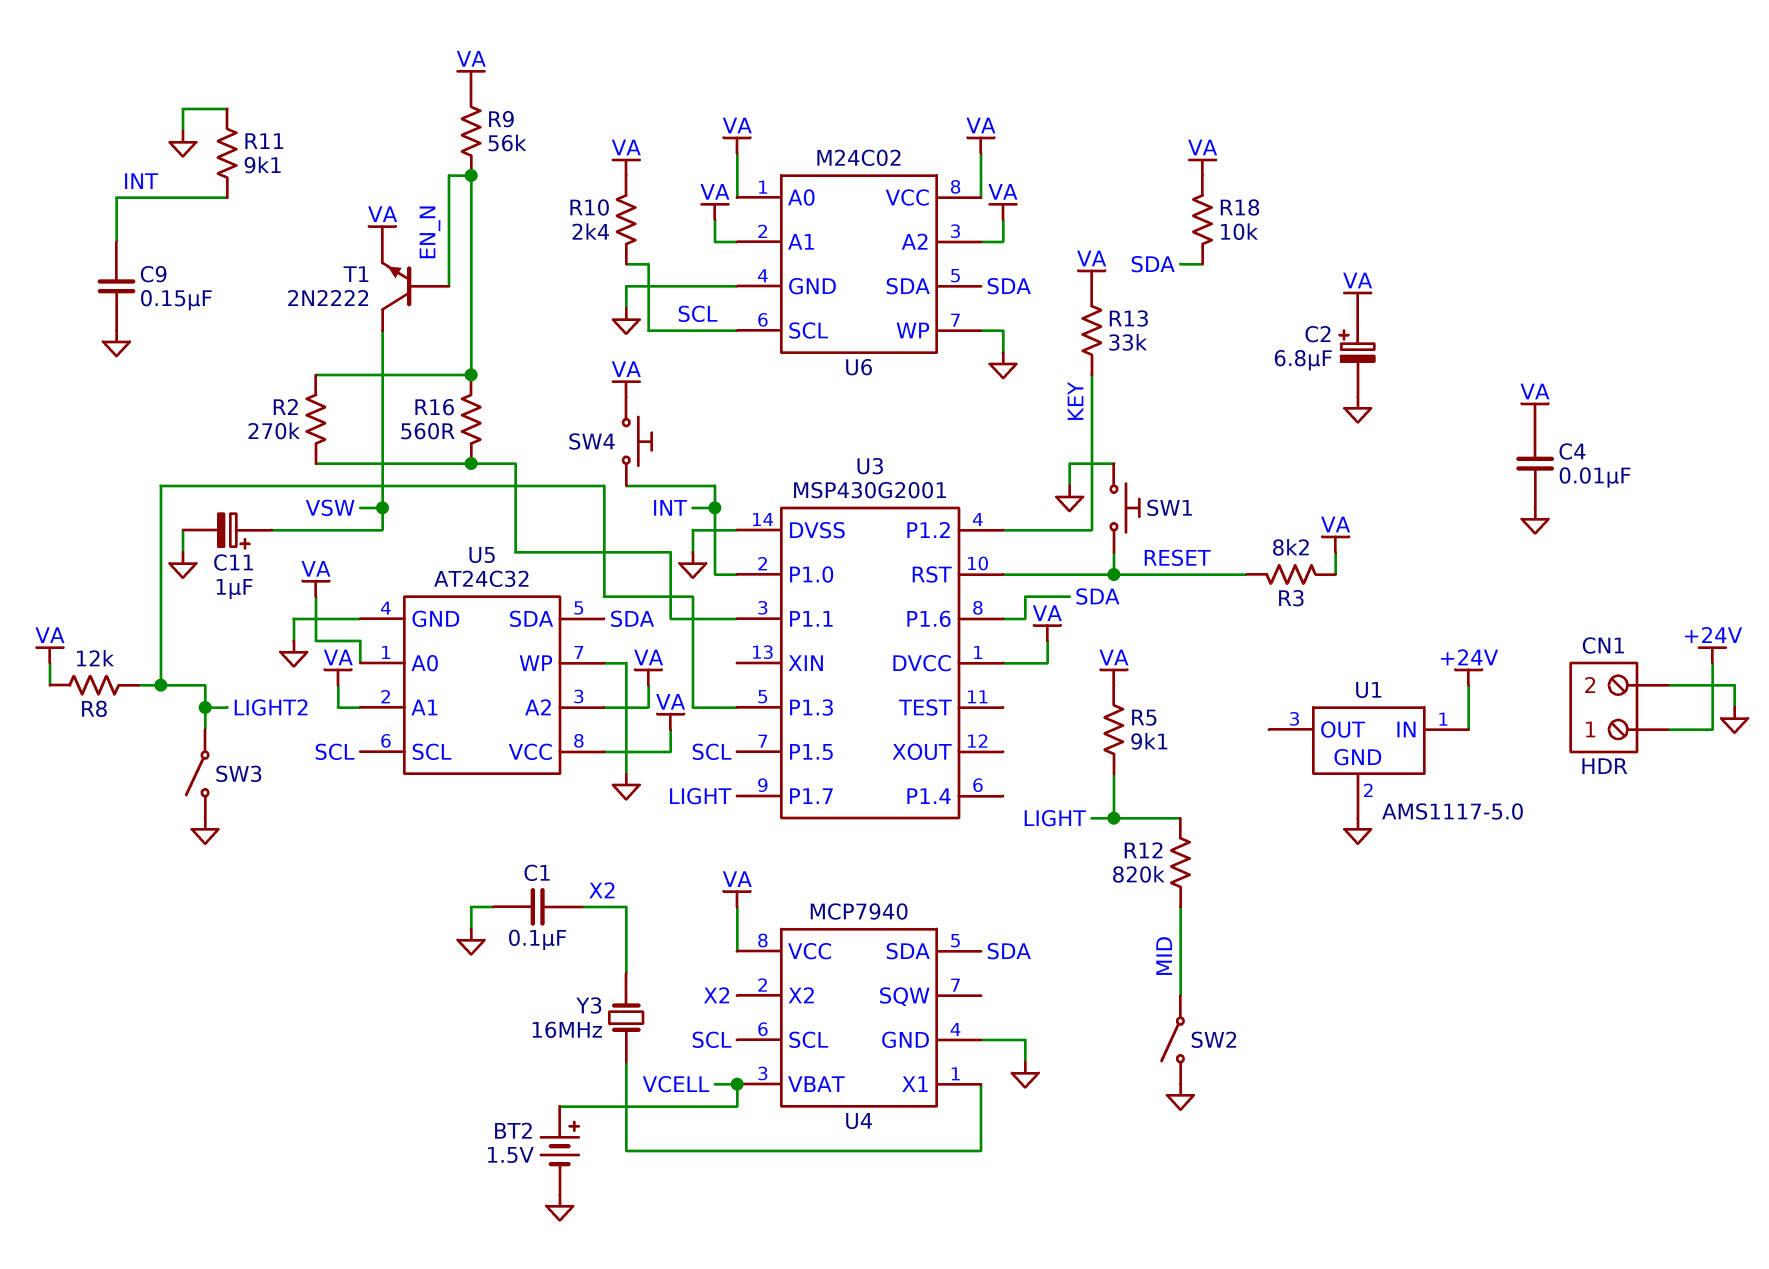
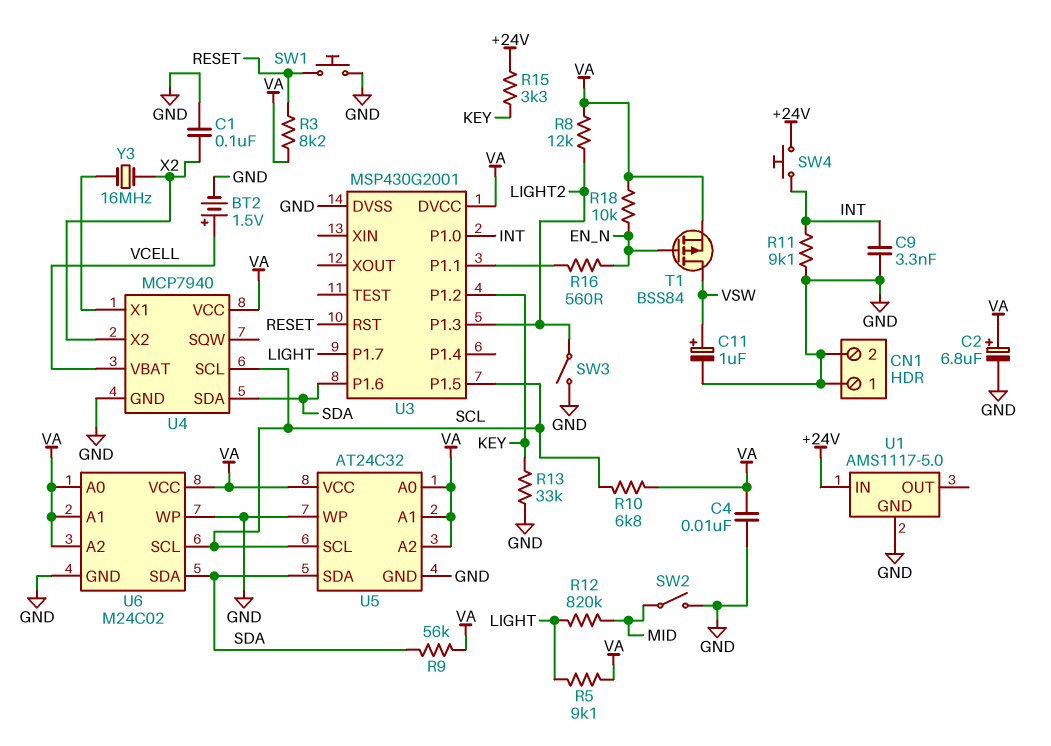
C9: 150nF (GND, INT) -> 3.3nF (GND, INT)
CN1 pin 1: +24V -> GND
R2: 270k (EN_N, U3/P1.1) -> none
R9: 56k (EN_N, VA) -> 56k (SDA, VA)
R10: 2.4k (SCL, VA) -> 6.8k (SCL, VA)
R13: 33k (KEY, VA) -> 33k (GND, KEY)
R15: none -> 3.3k (+24V, KEY)
R18: 10k (SDA, VA) -> 10k (EN_N, VA)
SW4: button (INT, VA) -> button (+24V, INT)
T1: NPN 2N2222 (B EN_N, C VSW, E VA) -> PMOS BSS84 (G EN_N, D VSW, S VA)

